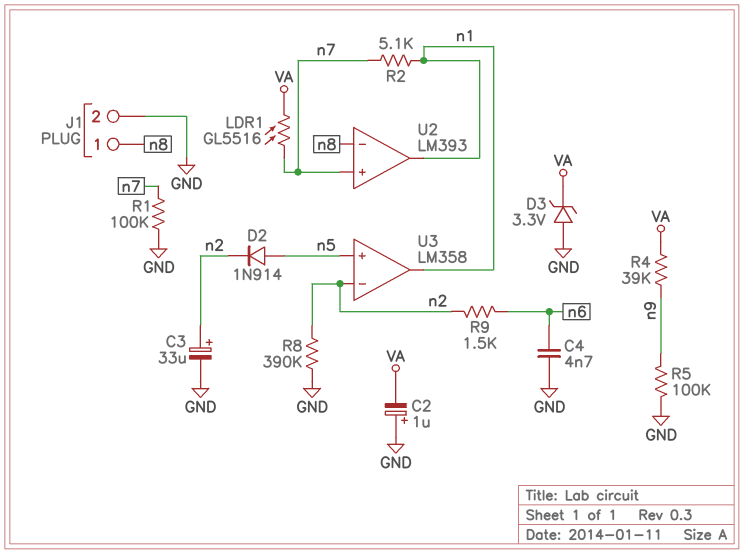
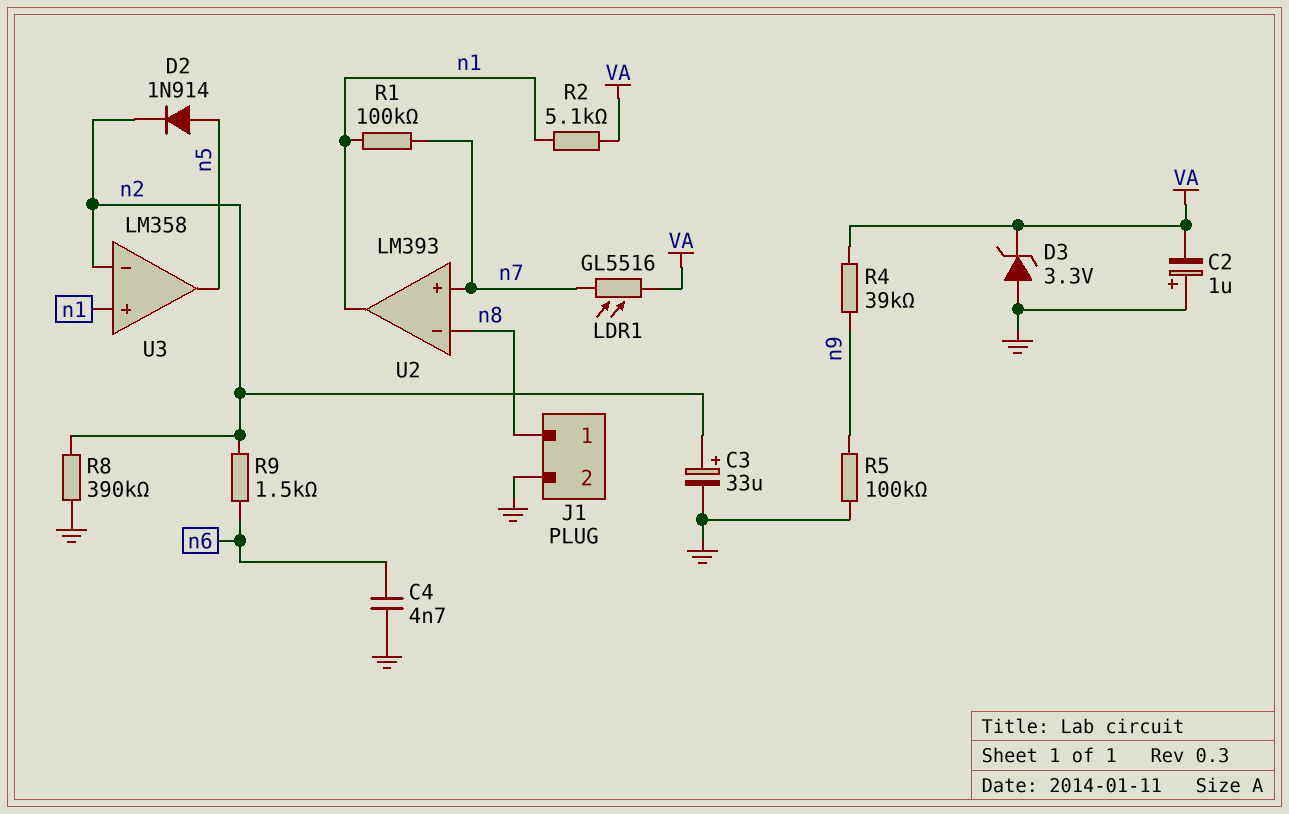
R1: 100k (GND, n7) -> 100k (n1, n7)
R2: 5.1k (n1, n7) -> 5.1k (VA, n1)
U3 pin in+: n5 -> n1
U3 pin out: n1 -> n5

